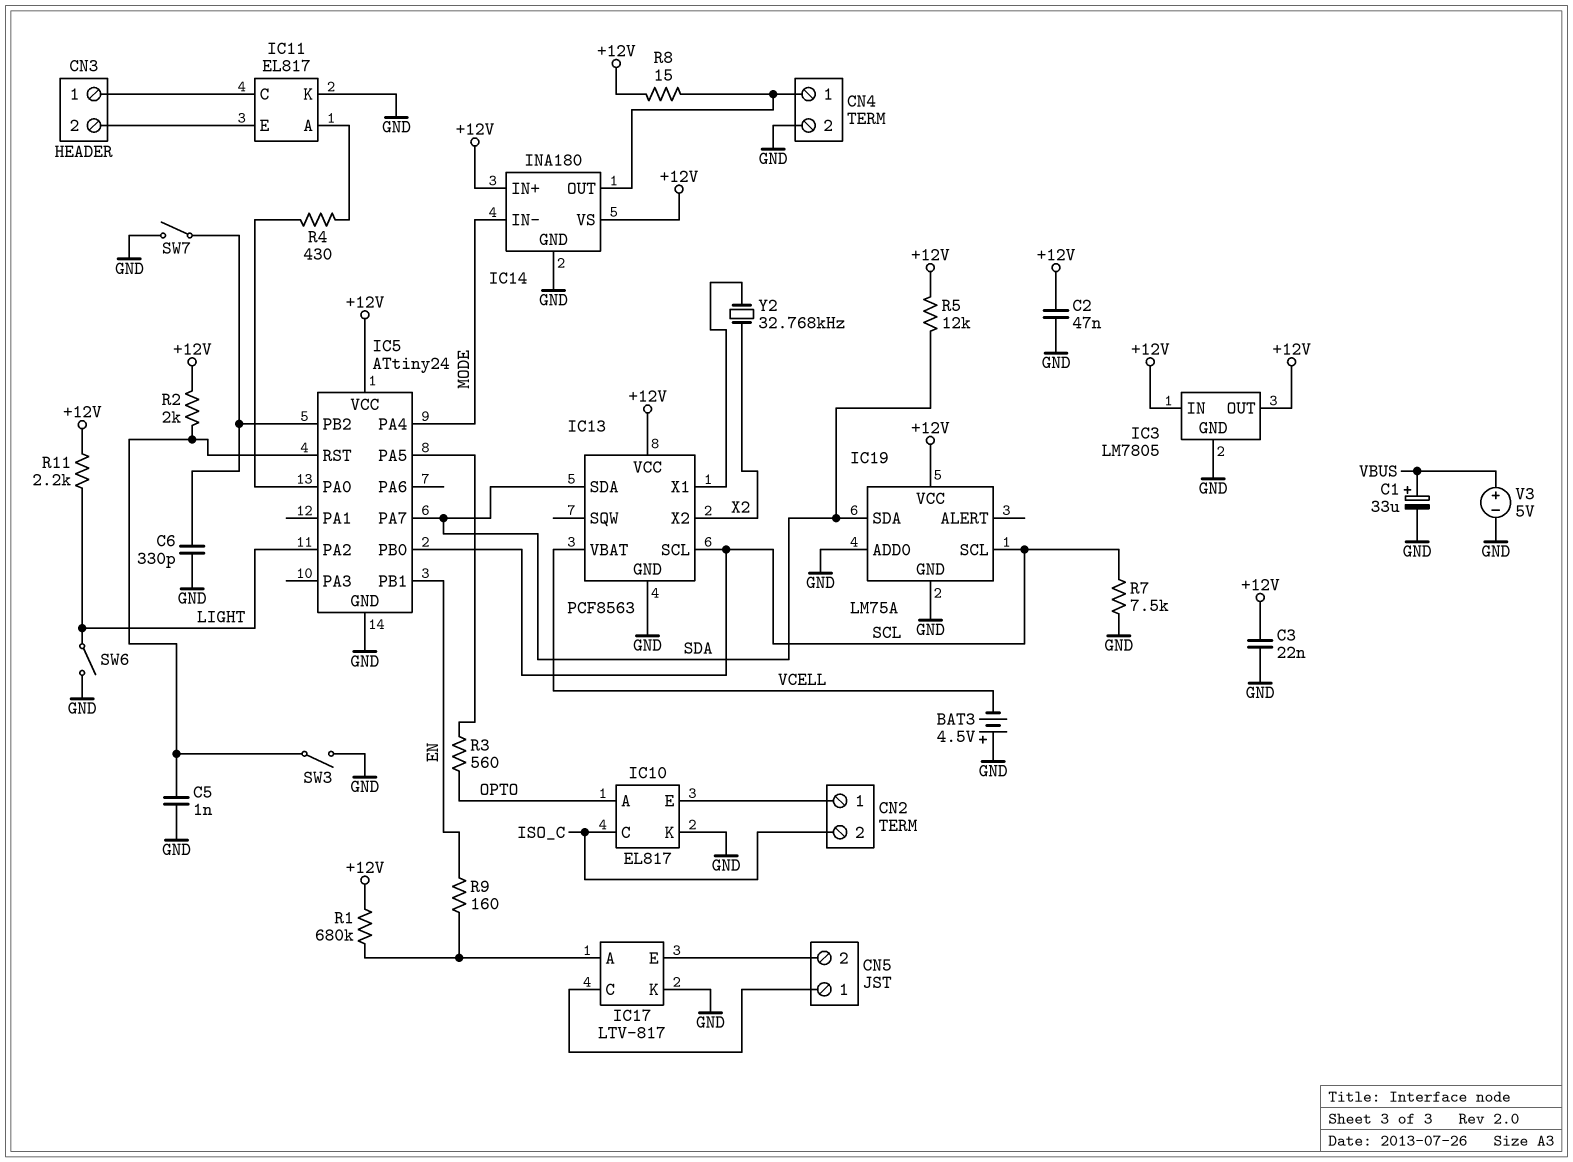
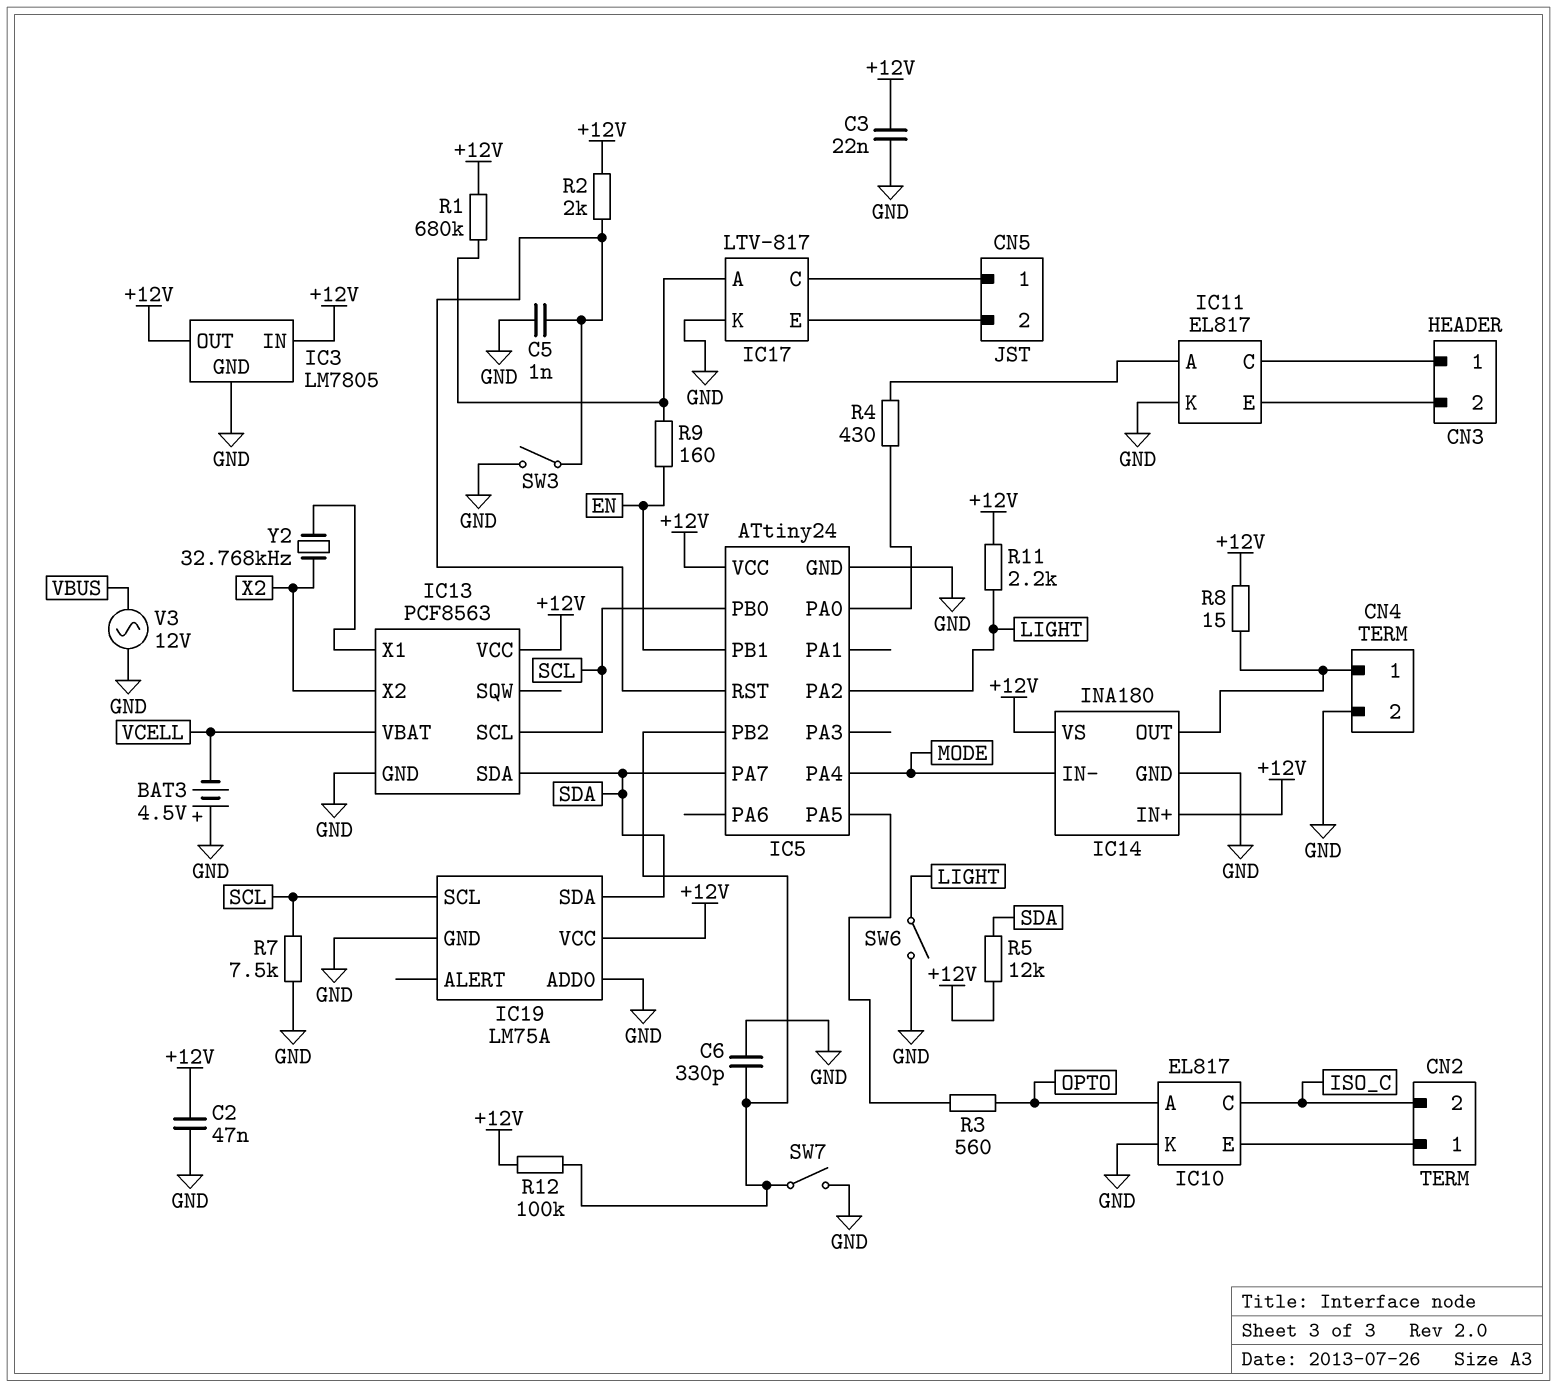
C1: 33uF (plus VBUS, minus GND) -> none
R12: none -> 100k (+12V, IC5/PB2)
V3: 5V (plus VBUS, minus GND) -> AC 12V (GND, VBUS)

